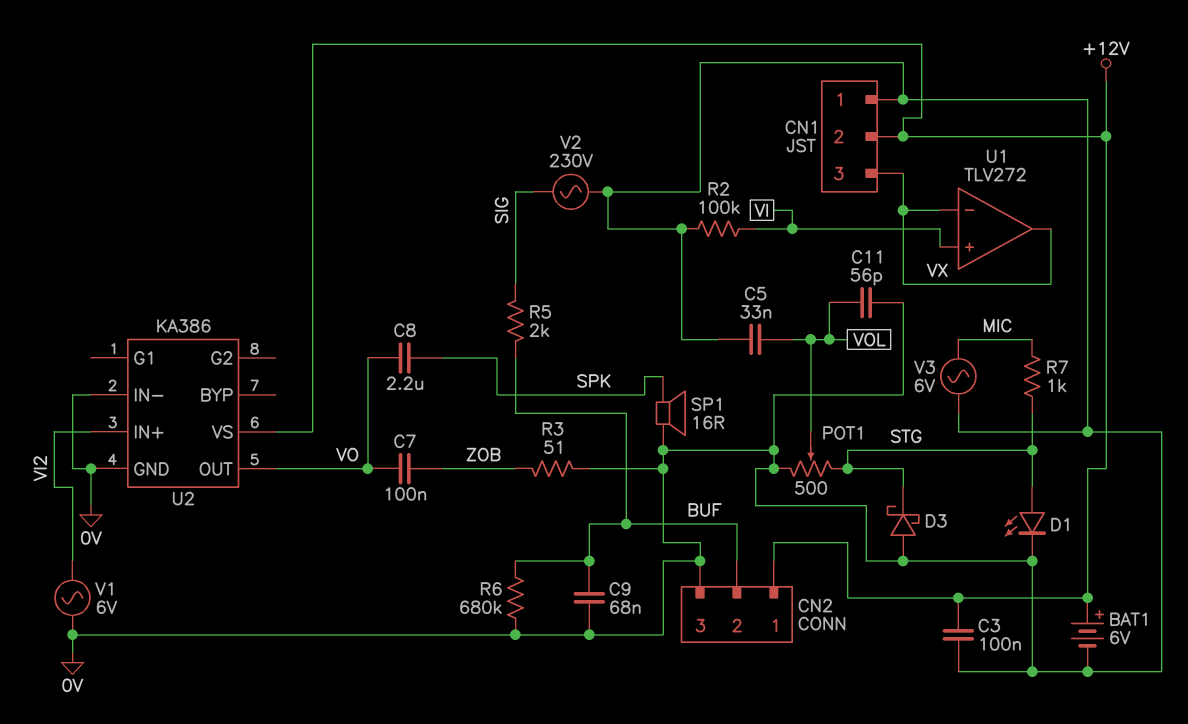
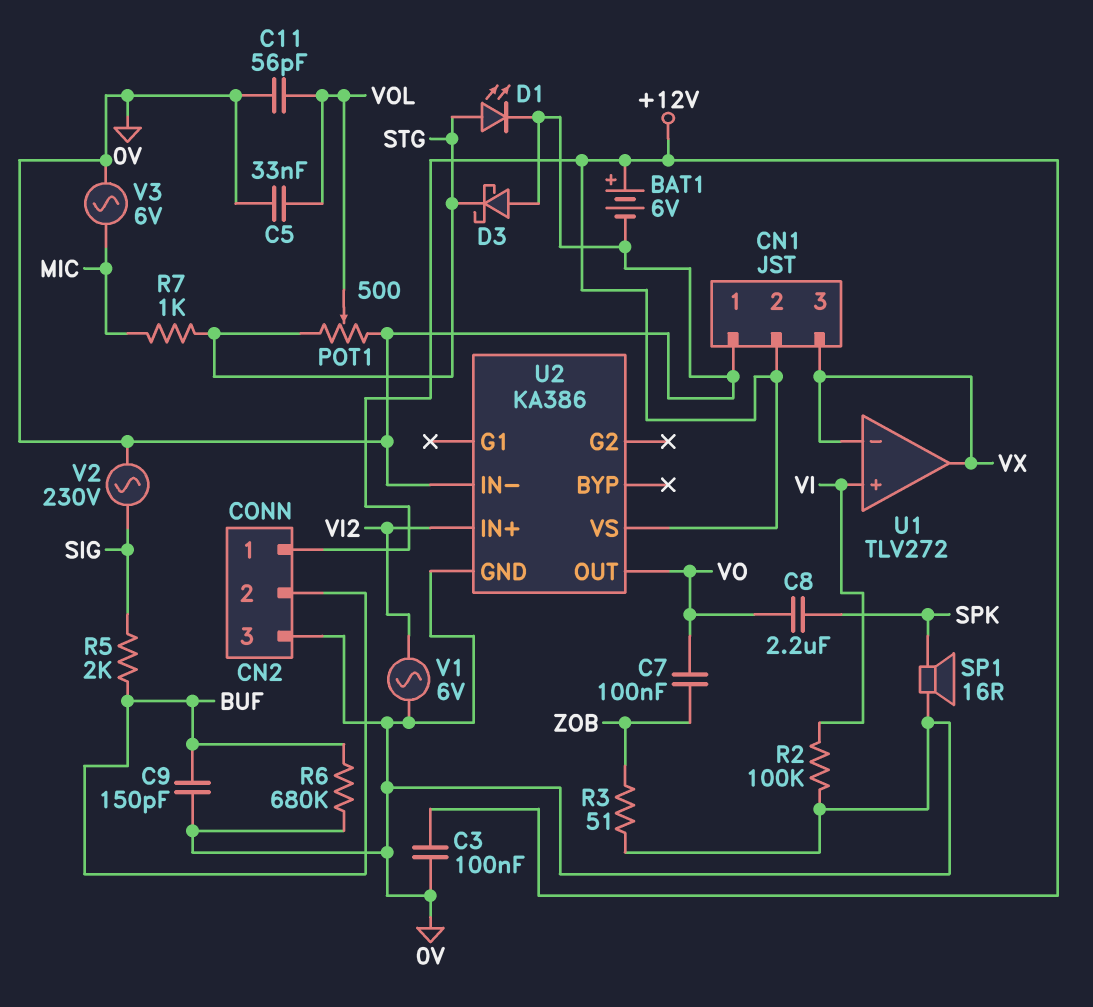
C9: 68nF (0V, BUF) -> 150pF (0V, BUF)

